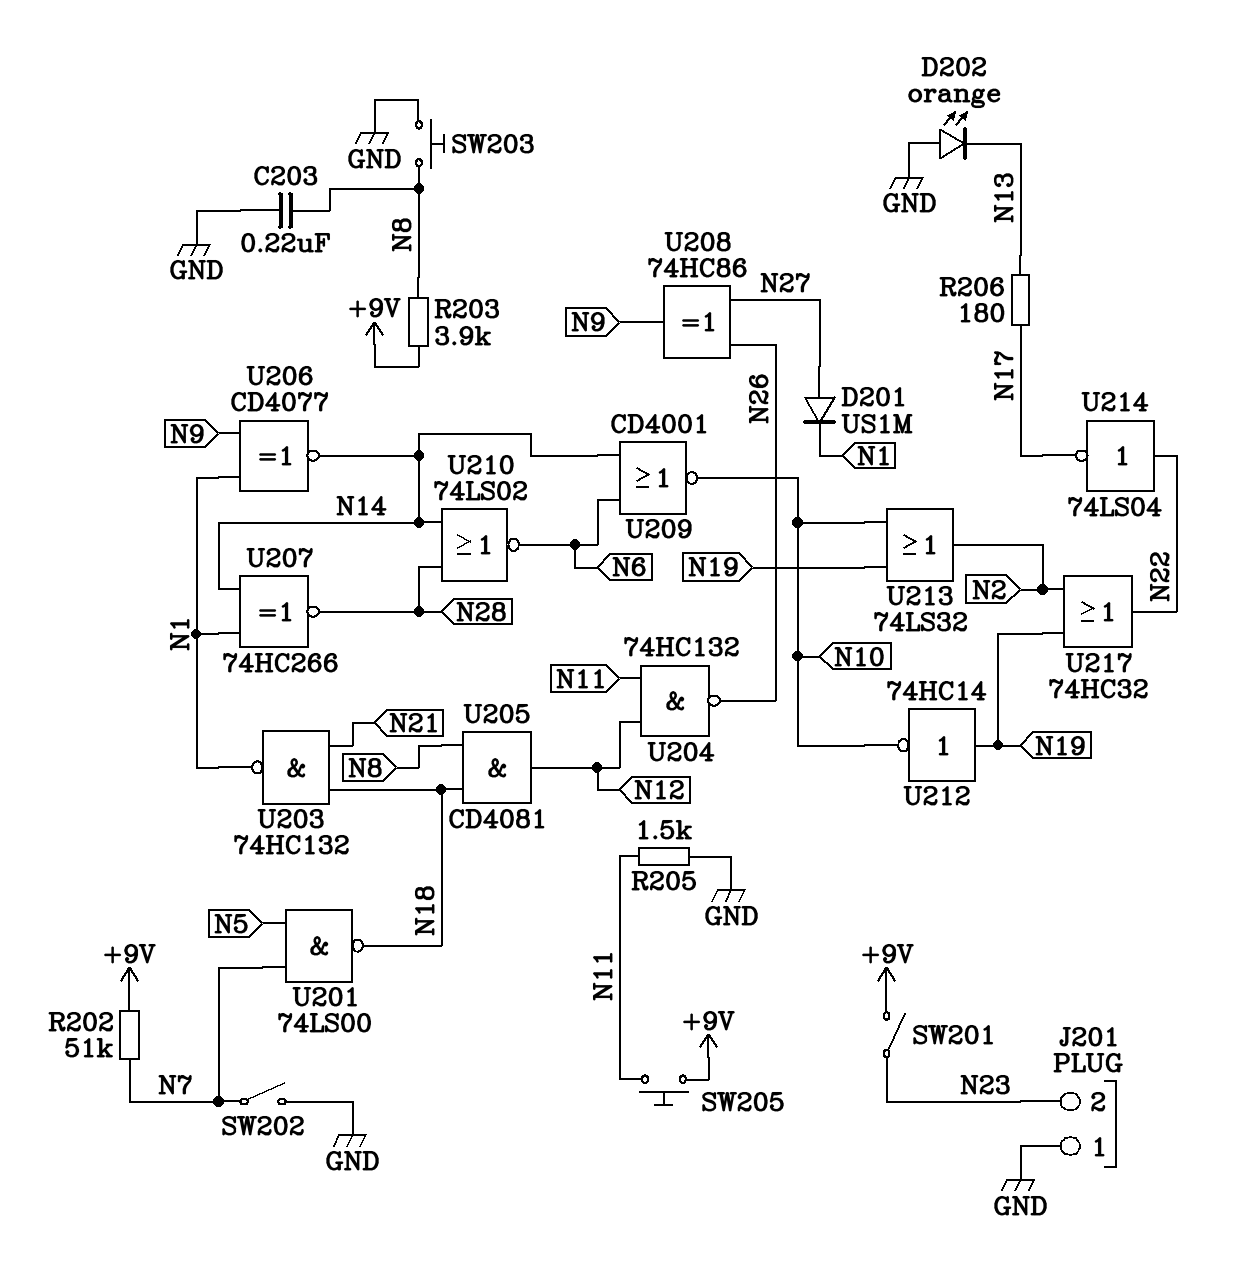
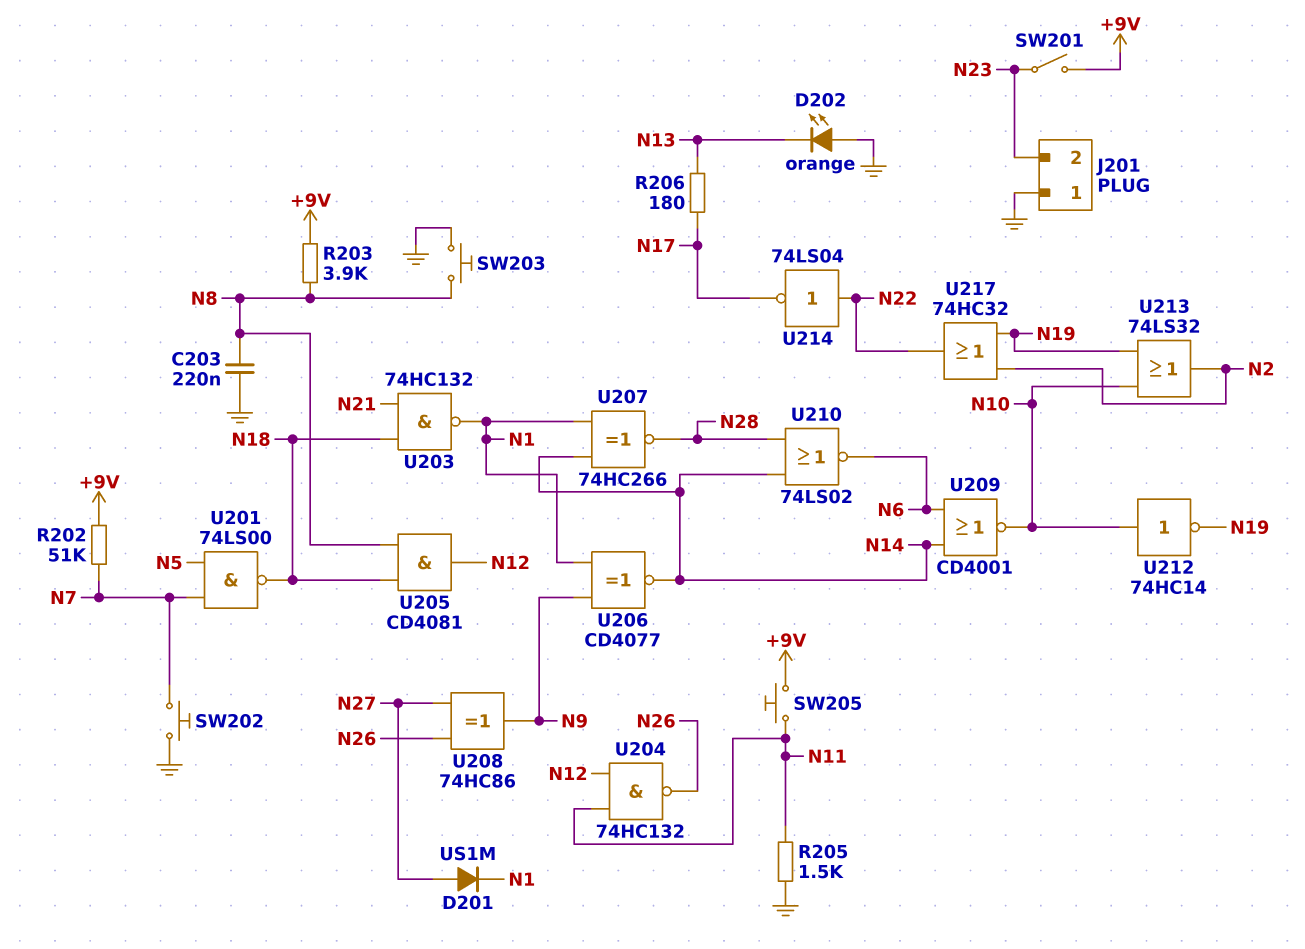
SW202: switch (GND, N7) -> button (GND, N7)
U212: NOT 74HC14 (in N19, out N10) -> NOT 74HC14 (in N10, out N19)

